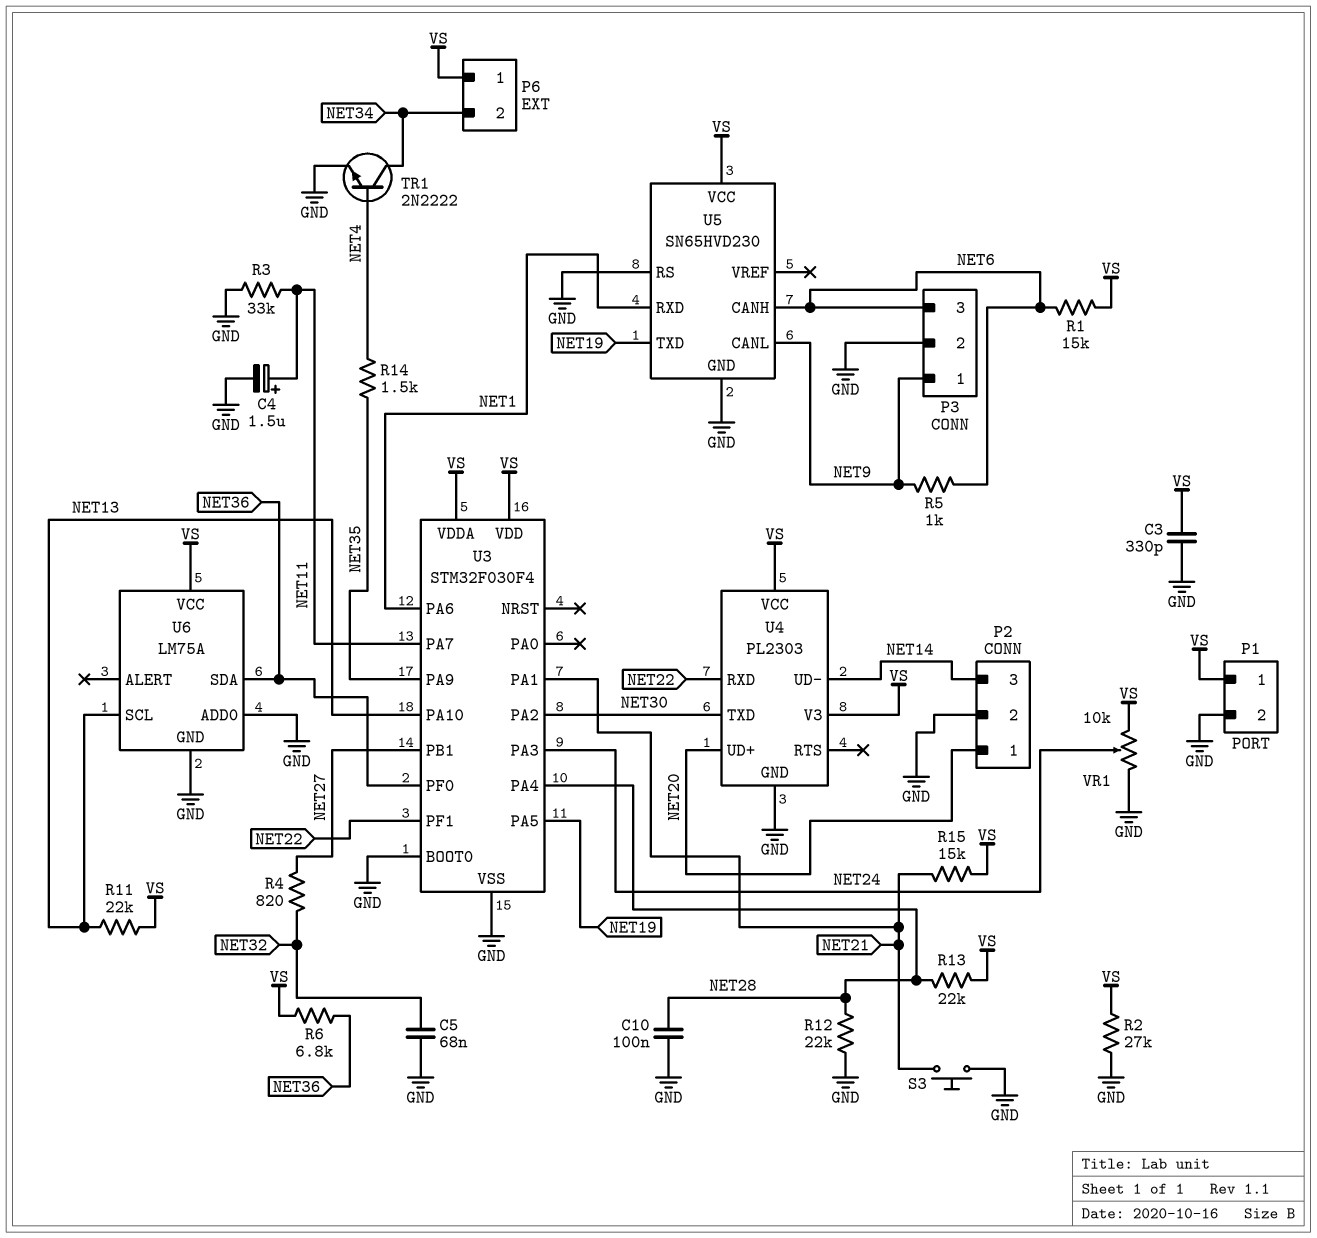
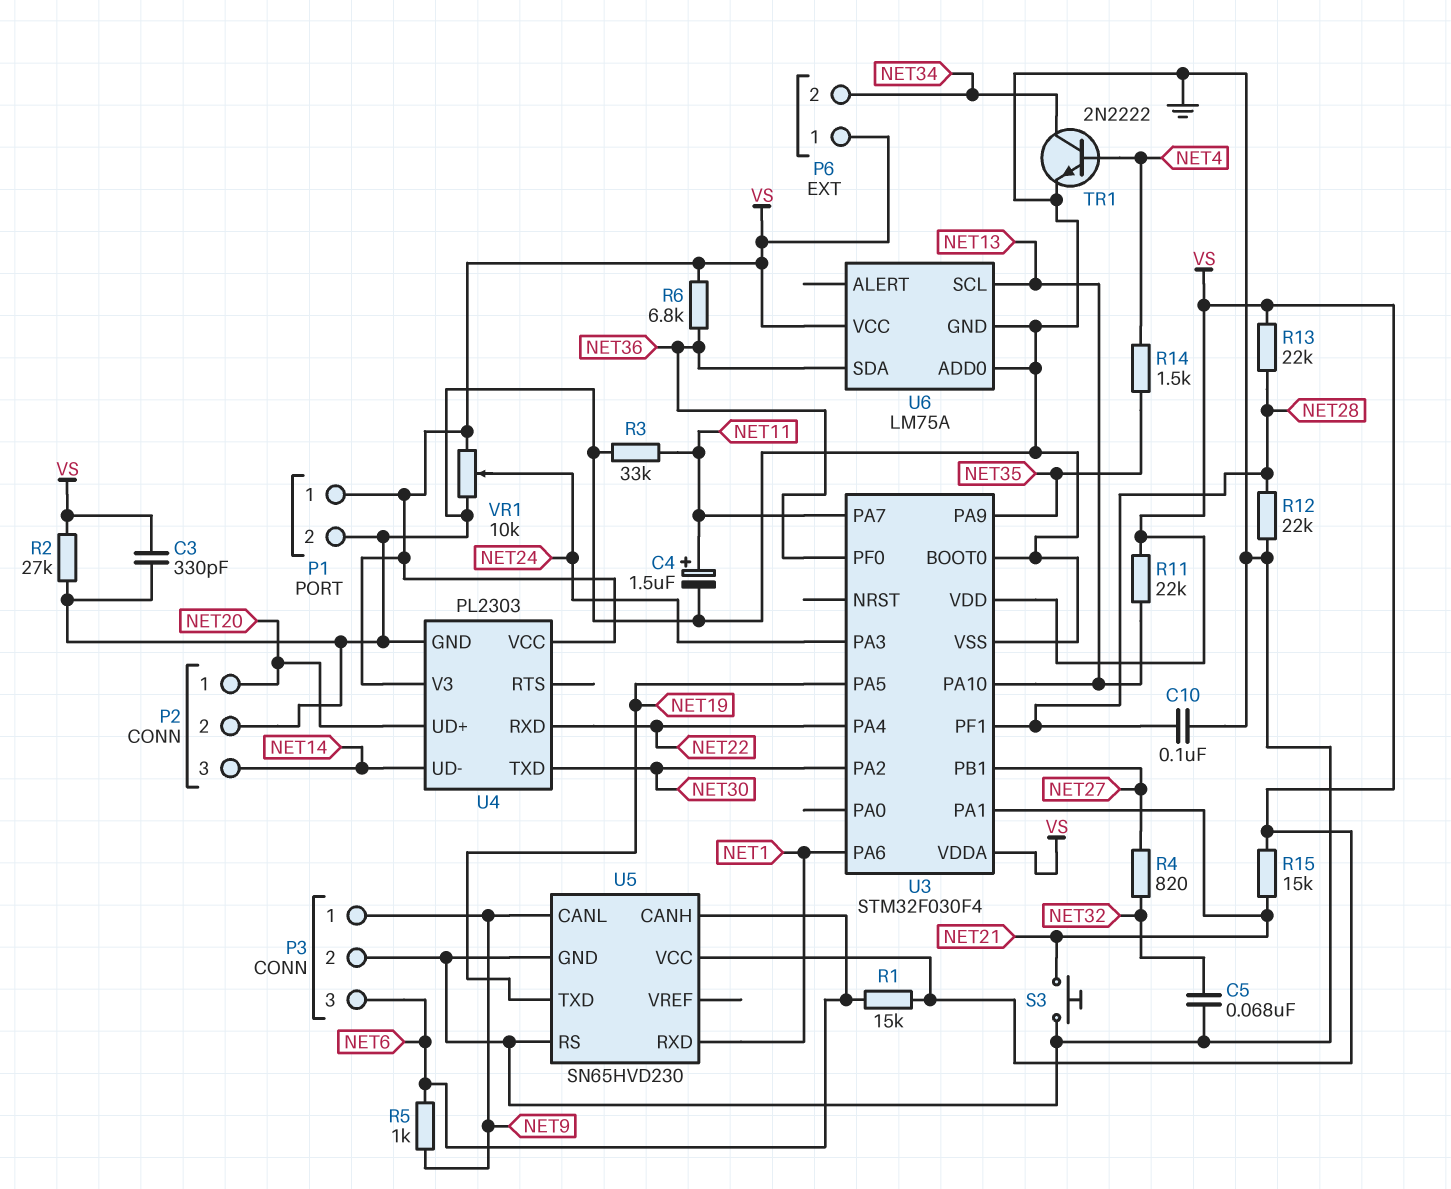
U3 pin PA4: NET28 -> NET22
U3 pin PF1: NET22 -> NET28

